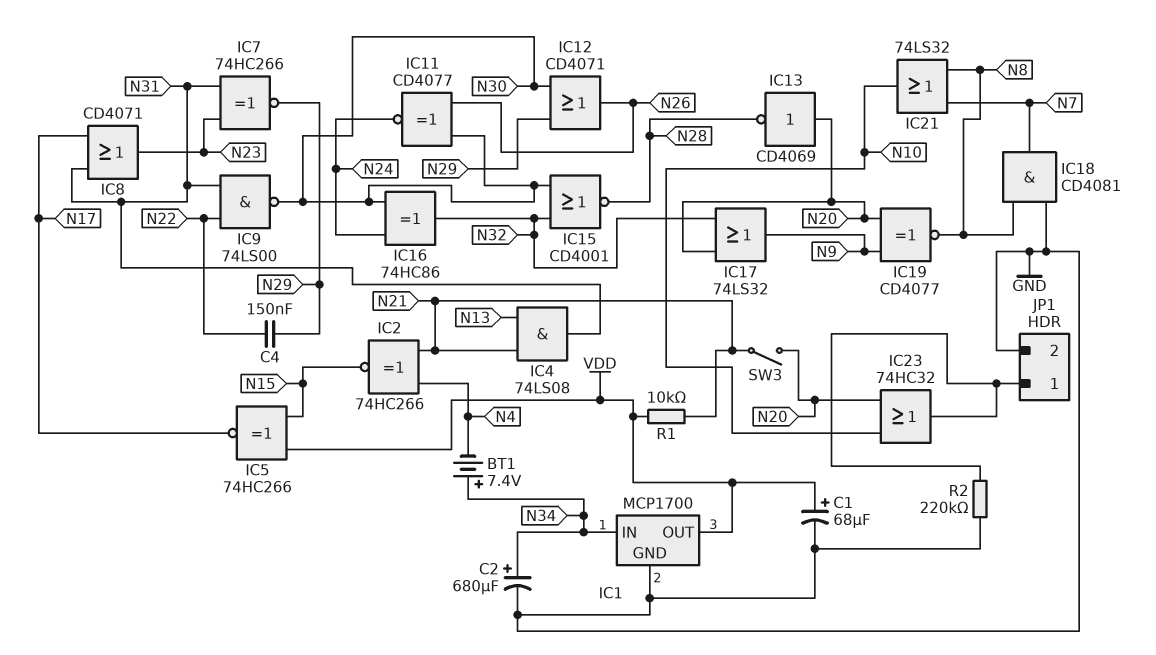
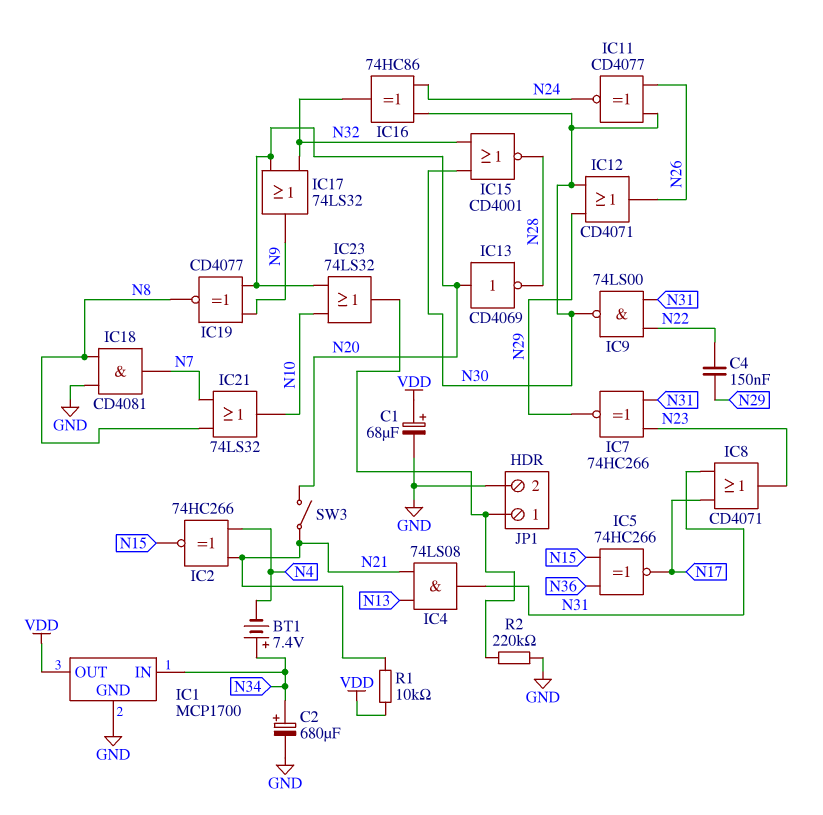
IC5: XNOR 74HC266 (in N15, in VDD, out N17) -> XNOR 74HC266 (in N15, in N36, out N17)
IC23: OR 74HC32 (in N10, in N20, out JP1/1) -> OR 74LS32 (in N10, in N20, out JP1/1)

